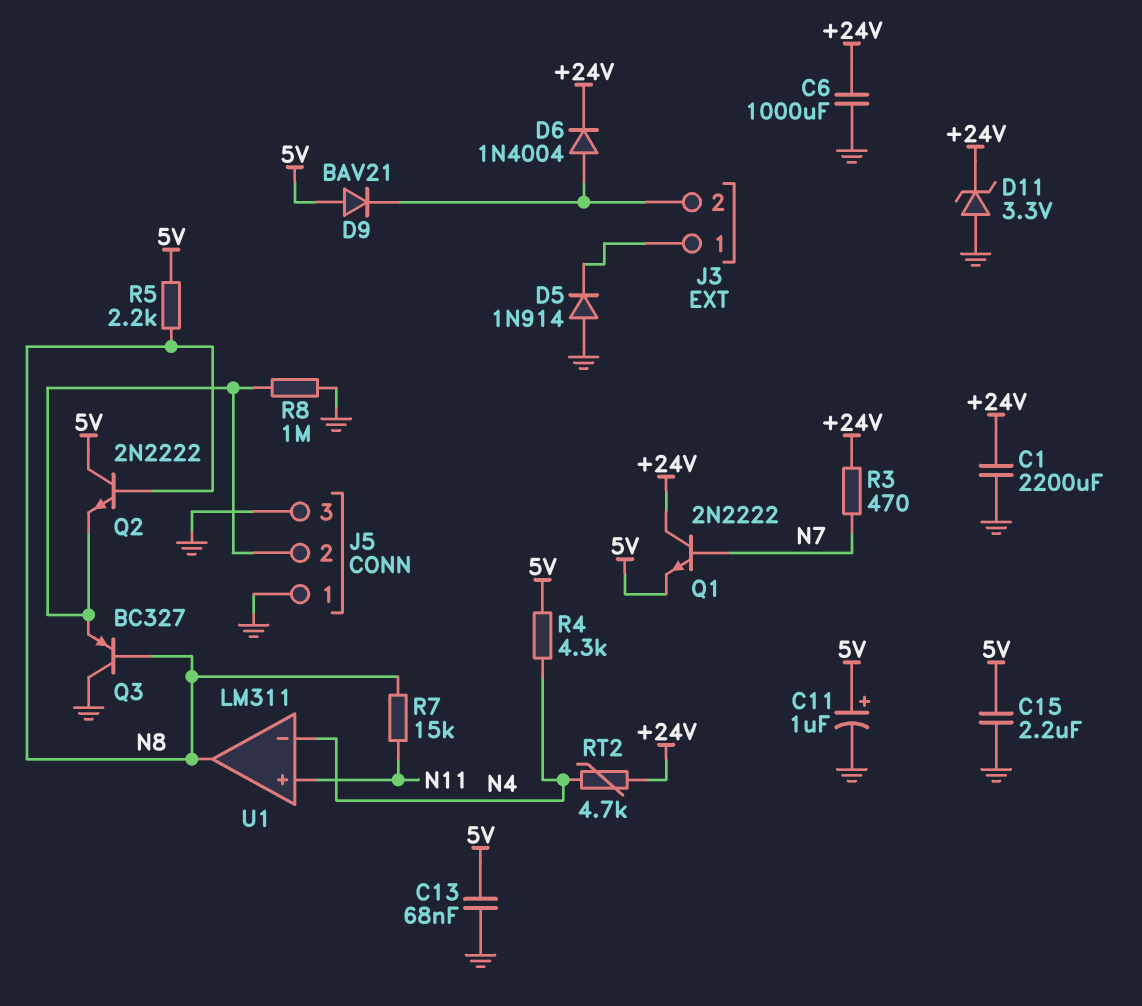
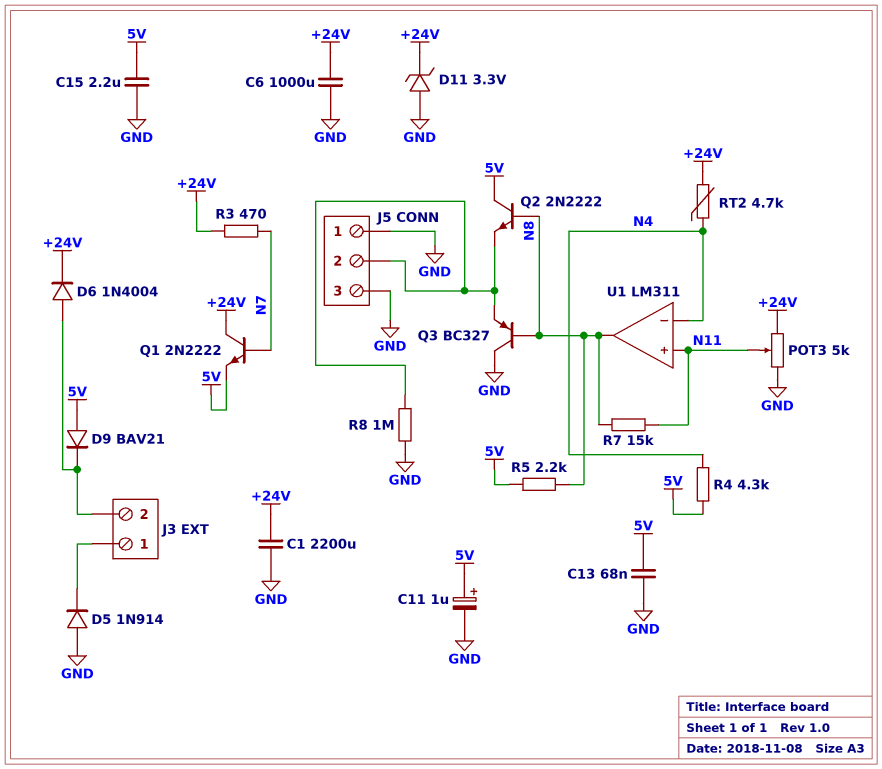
POT3: none -> 5k (+24V, GND, wiper N11)

